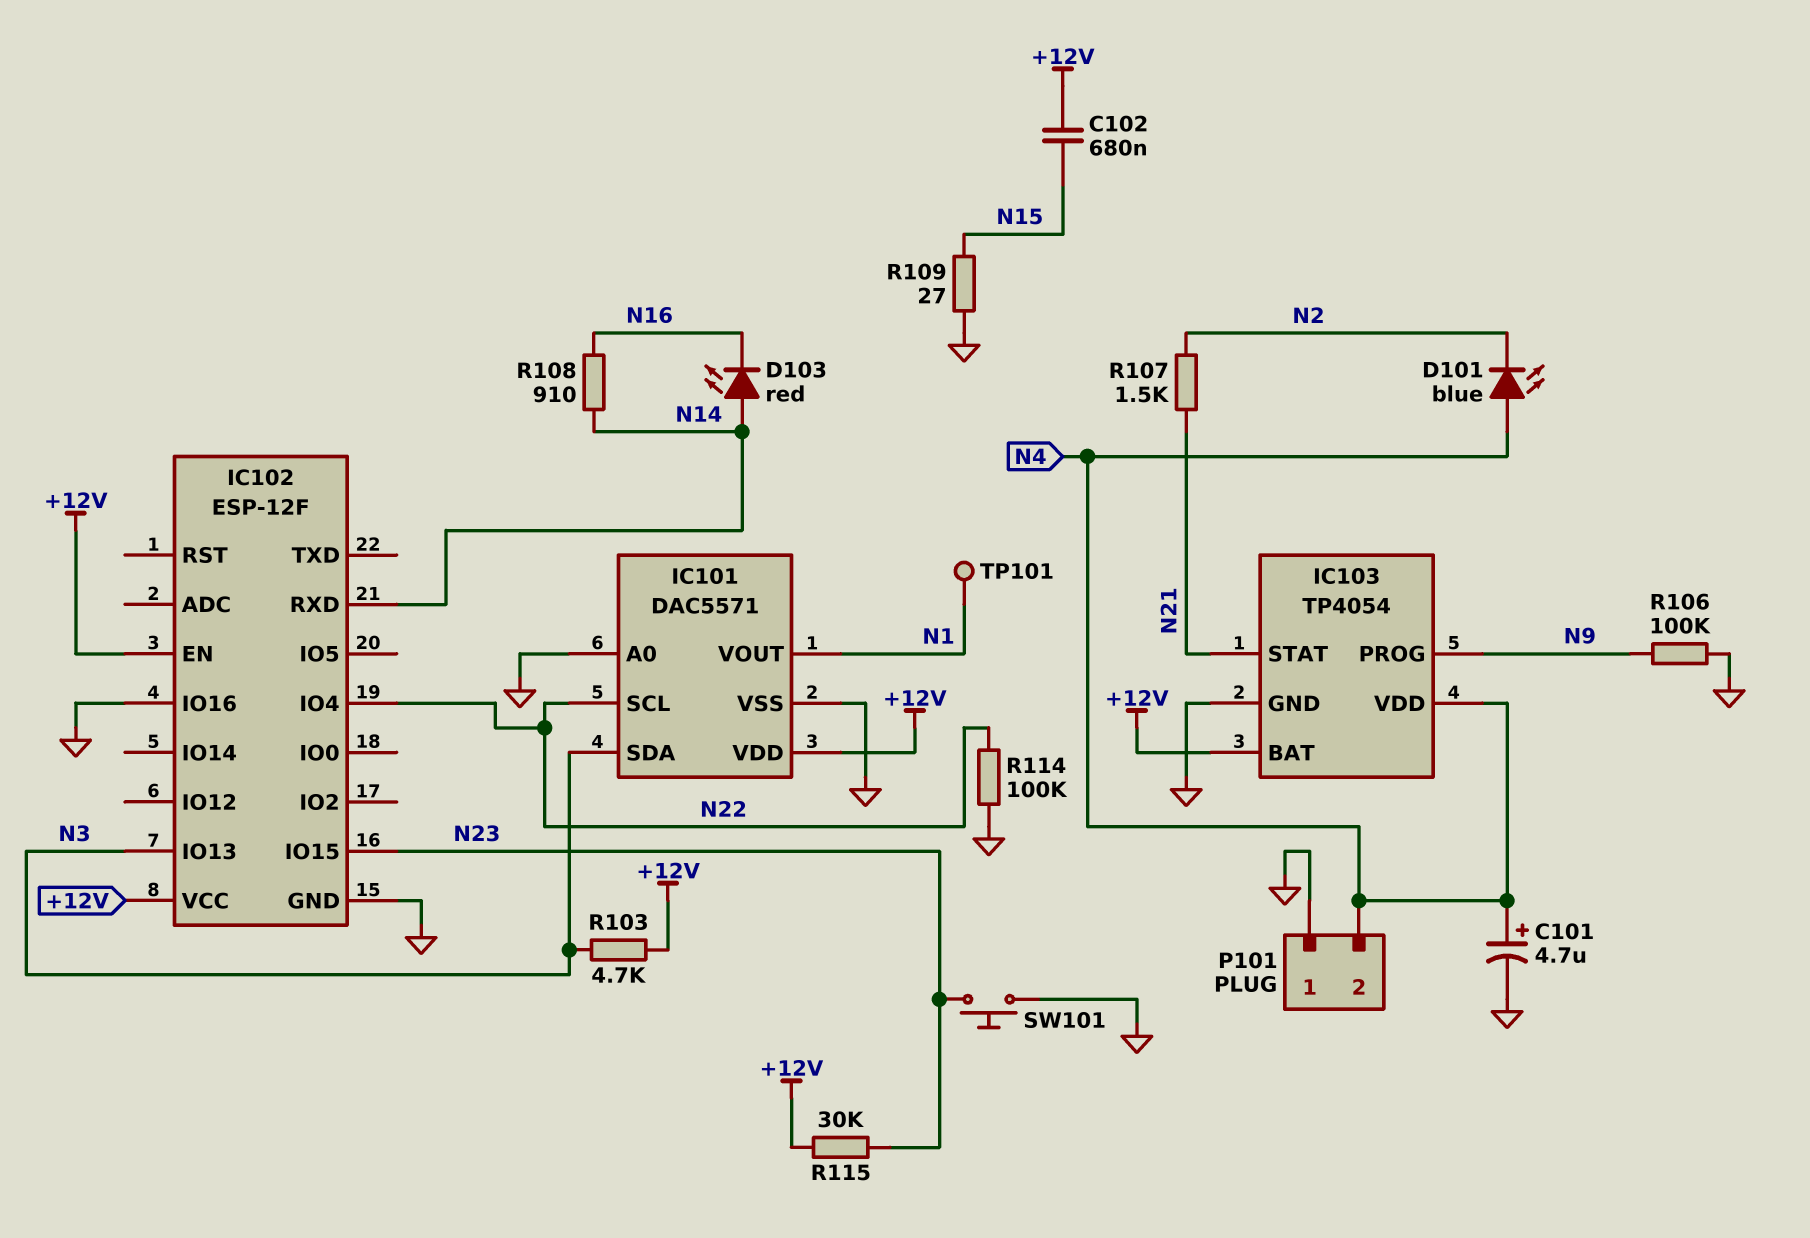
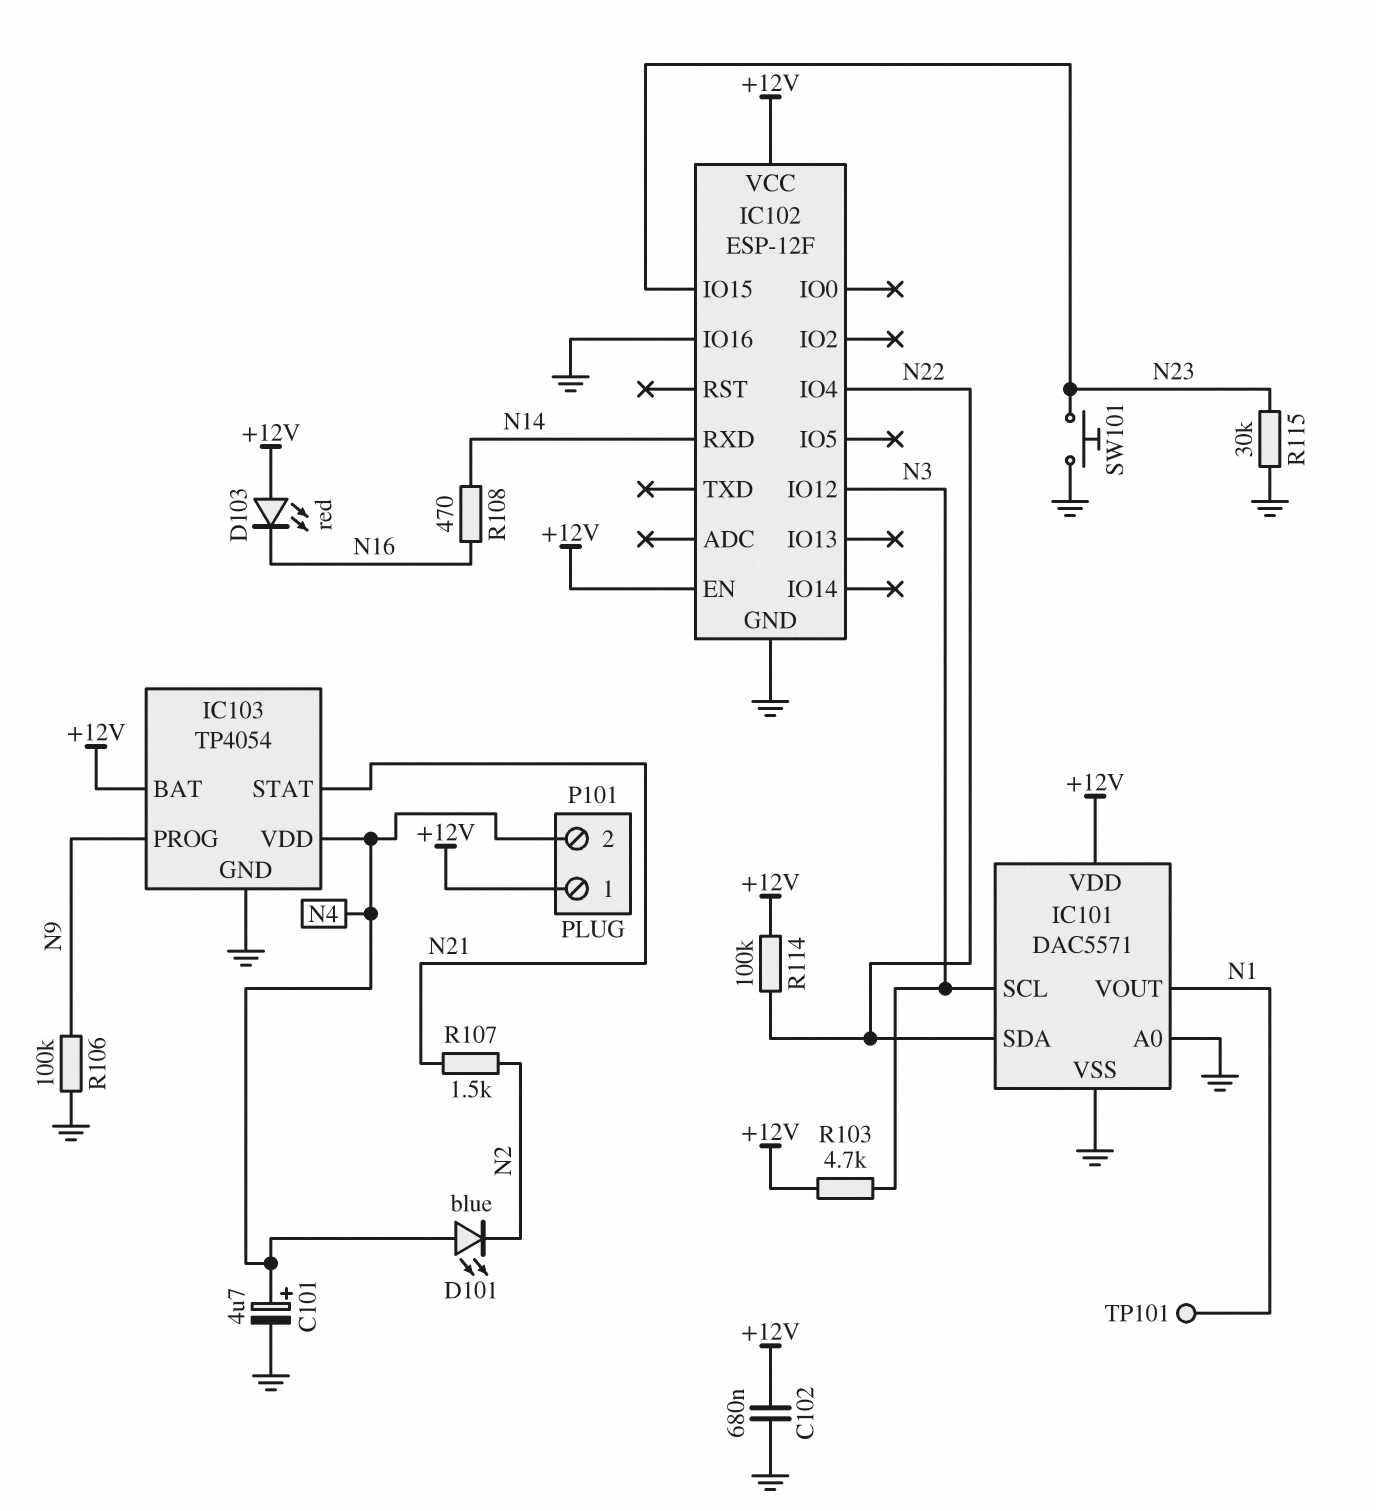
C102: 680nF (+12V, N15) -> 680nF (+12V, GND)
D103: LED red (A N14, K N16) -> LED red (A +12V, K N16)
IC101 pin SCL: N22 -> N3
IC101 pin SDA: N3 -> N22
IC102 pin IO12: none -> N3
IC102 pin IO13: N3 -> none
P101 pin 1: GND -> +12V
R108: 910 (N14, N16) -> 470 (N14, N16)
R109: 27 (GND, N15) -> none
R114: 100k (GND, N22) -> 100k (+12V, N22)
R115: 30k (+12V, N23) -> 30k (GND, N23)

